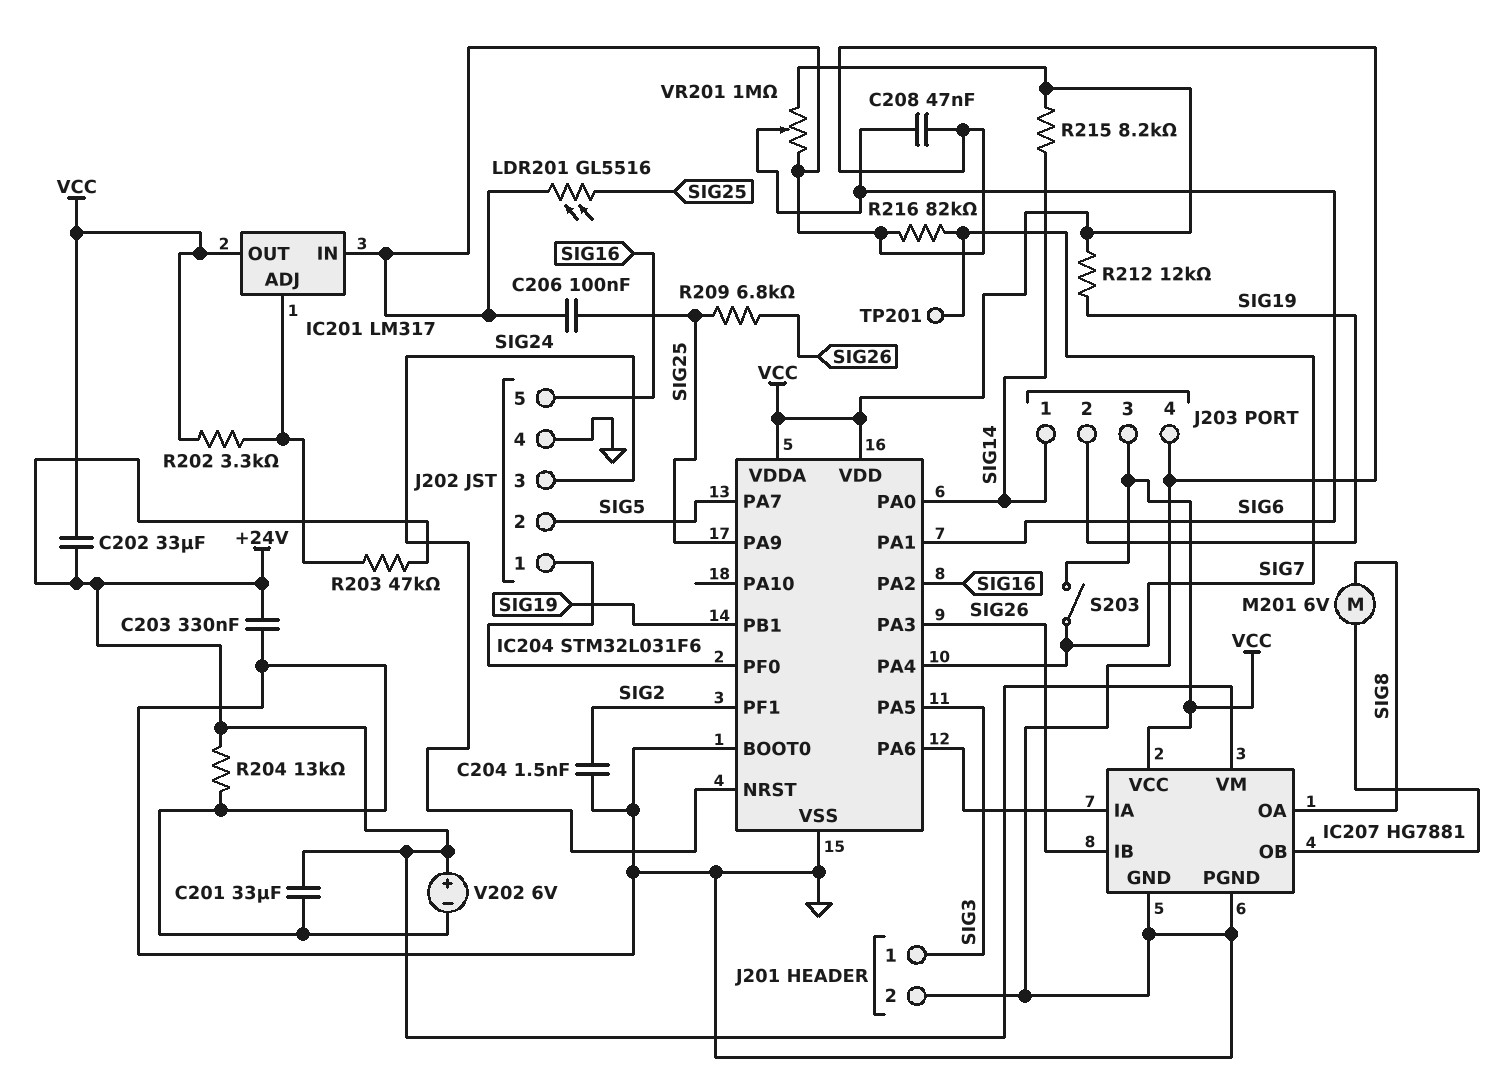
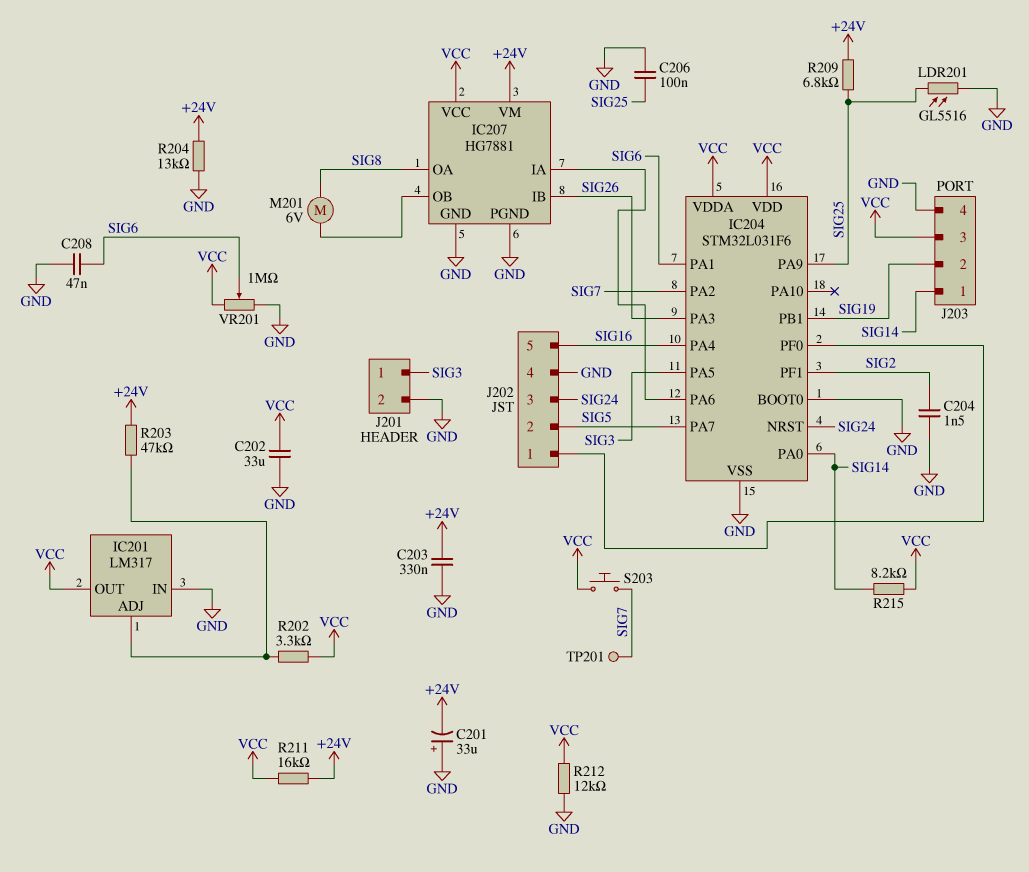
C201: 33uF (+24V, GND) -> 33uF (plus GND, minus +24V)
C202: 33uF (+24V, VCC) -> 33uF (GND, VCC)
IC204 pin PA2: SIG16 -> SIG7
IC204 pin PA4: SIG7 -> SIG16
R209: 6.8k (SIG25, SIG26) -> 6.8k (+24V, SIG25)
R211: none -> 16k (+24V, VCC)
R212: 12k (SIG19, VCC) -> 12k (GND, VCC)
R216: 82k (GND, SIG7) -> none
S203: switch (SIG7, VCC) -> button (SIG7, VCC)
V202: 6V (plus +24V, minus GND) -> none

